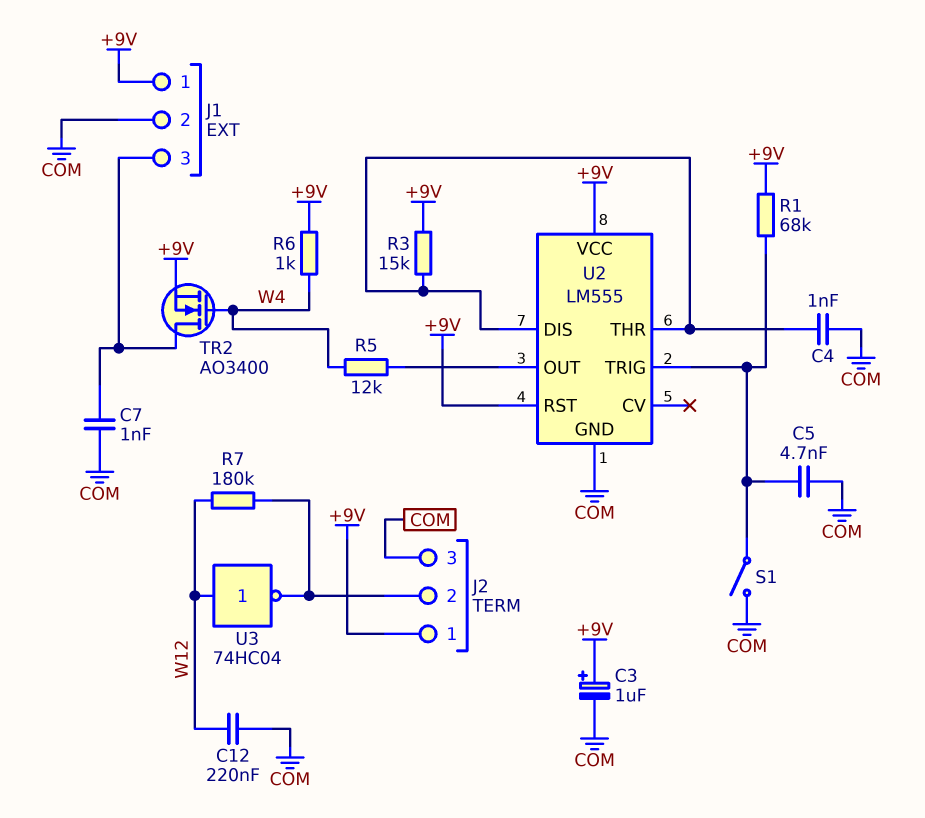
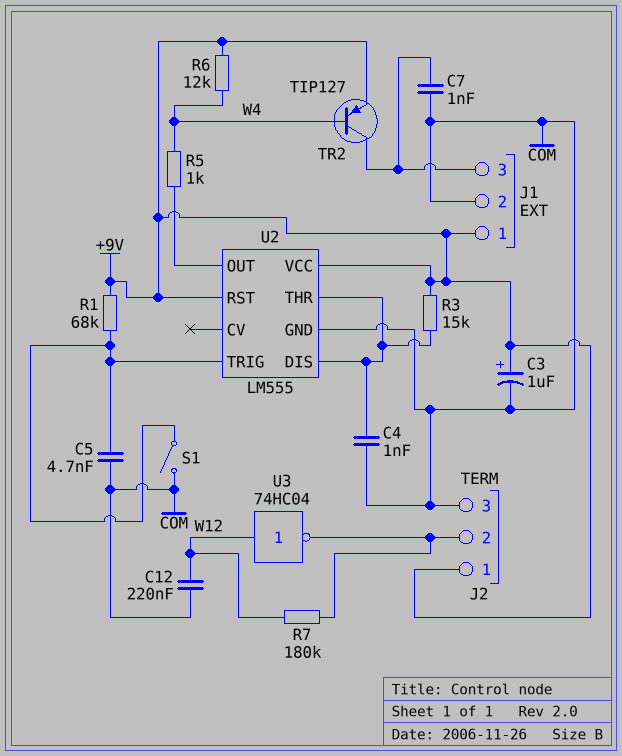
R5: 12k (U2/OUT, W4) -> 1k (U2/OUT, W4)
R6: 1k (+9V, W4) -> 12k (+9V, W4)
TR2: NMOS AO3400 (G W4, D J1/3, S +9V) -> PNP TIP127 (B W4, C J1/3, E +9V)

